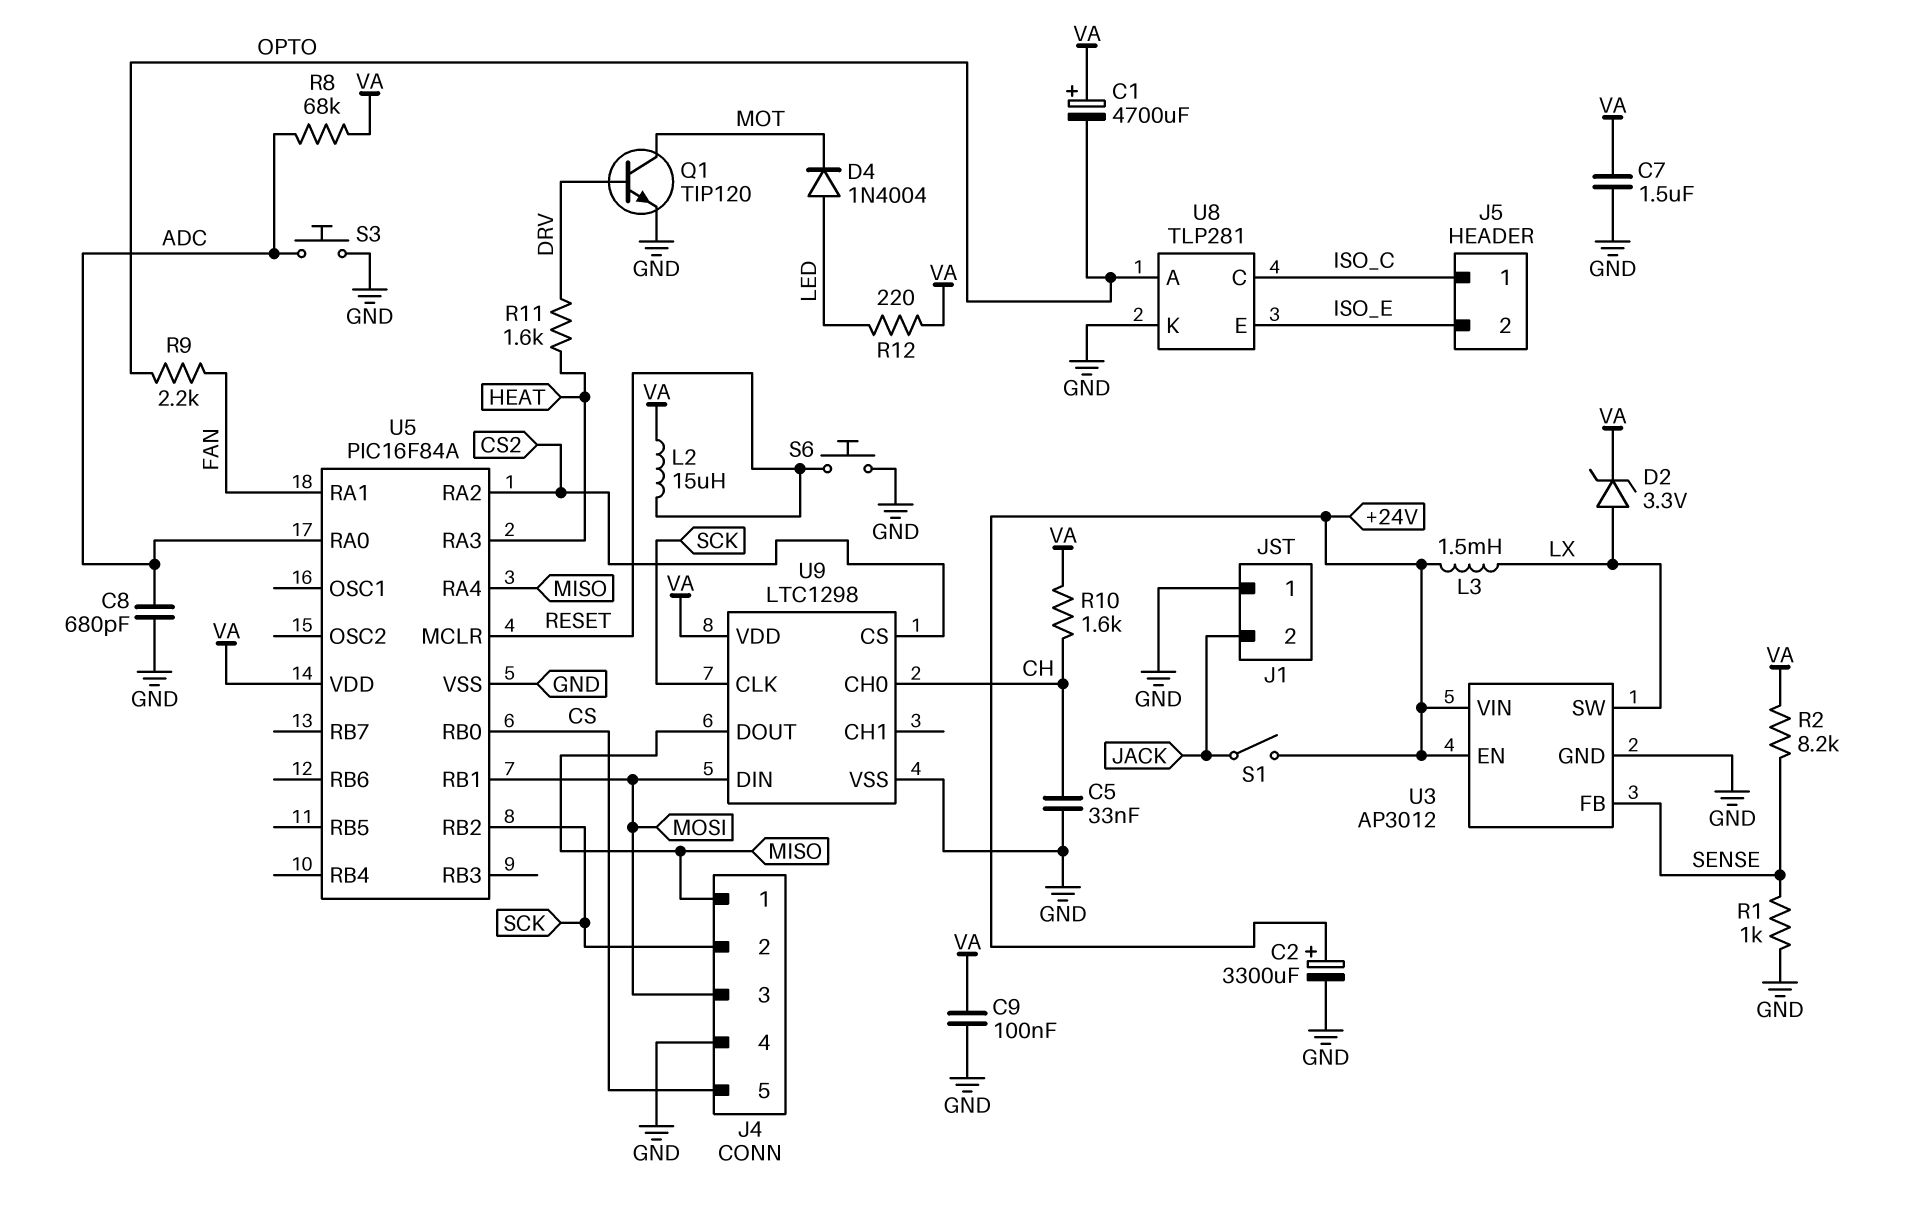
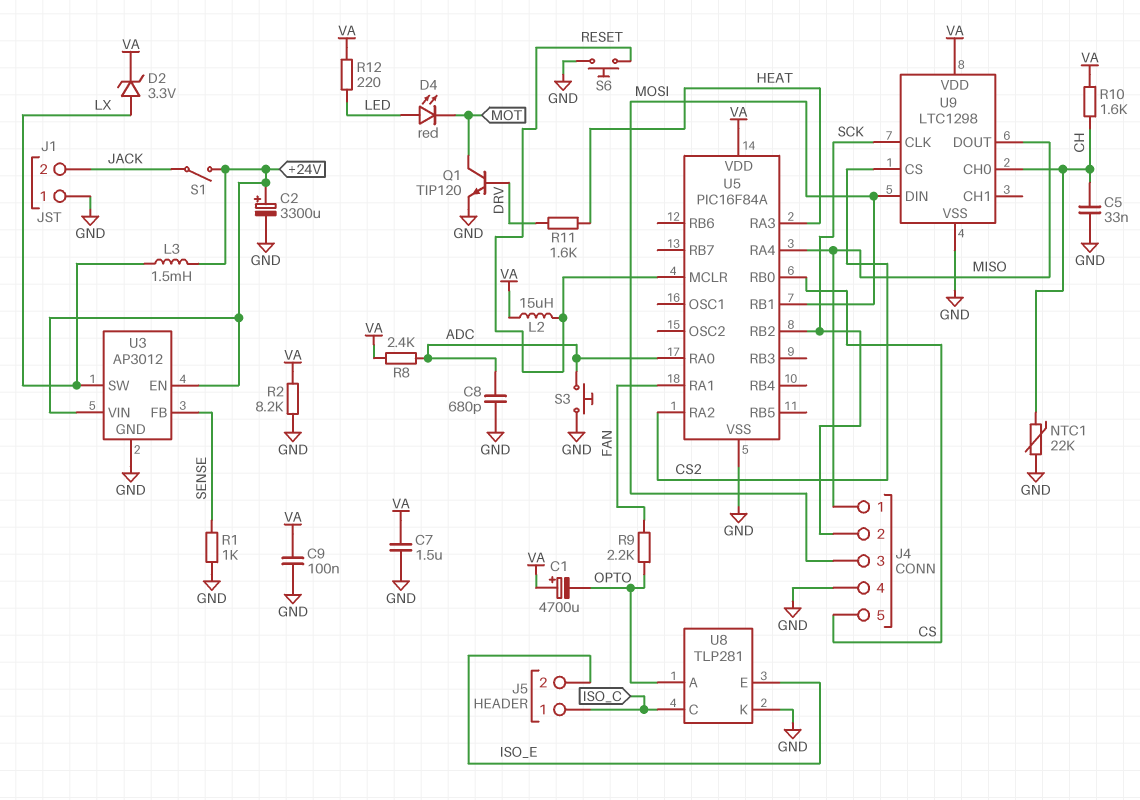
D4: diode 1N4004 (A LED, K MOT) -> LED red (A LED, K MOT)
NTC1: none -> 22k (CH, GND)
R2: 8.2k (SENSE, VA) -> 8.2k (GND, VA)
R8: 68k (ADC, VA) -> 2.4k (ADC, VA)

